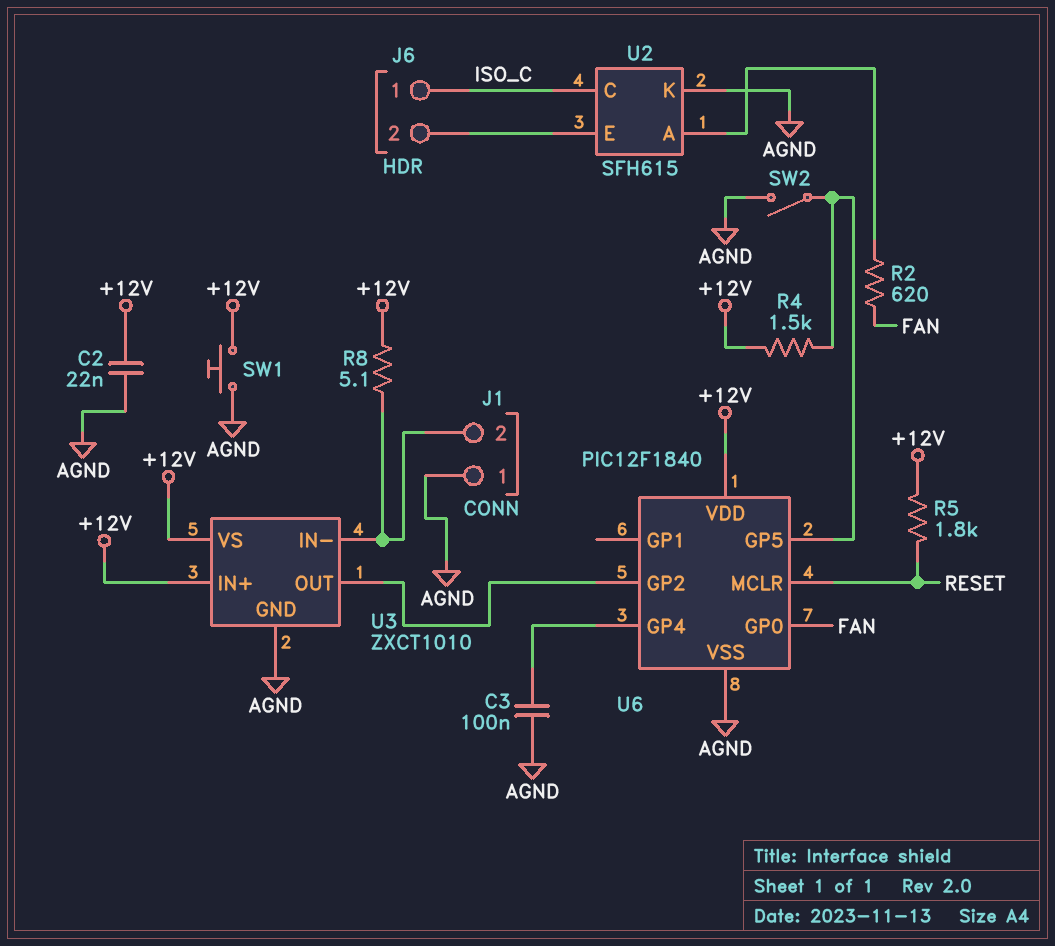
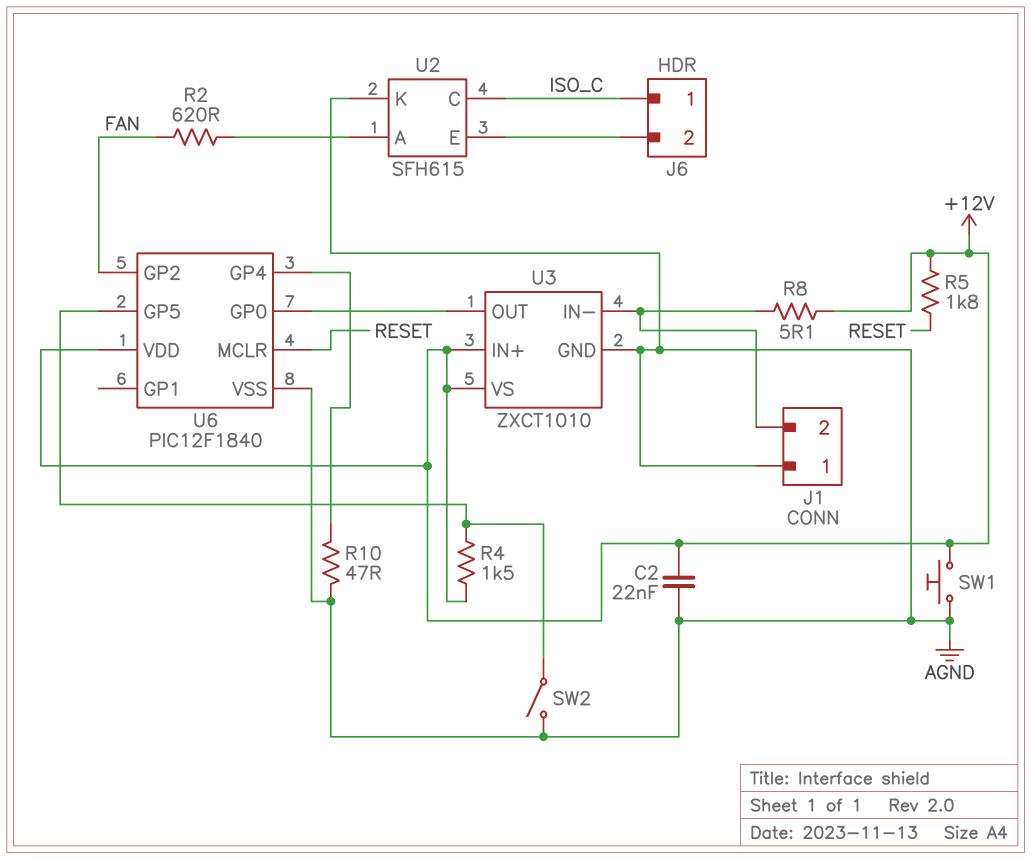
C3: 100nF (AGND, U6/GP4) -> none
R10: none -> 47 (AGND, U6/GP4)
U6 pin GP0: FAN -> U3/OUT
U6 pin GP2: U3/OUT -> FAN

